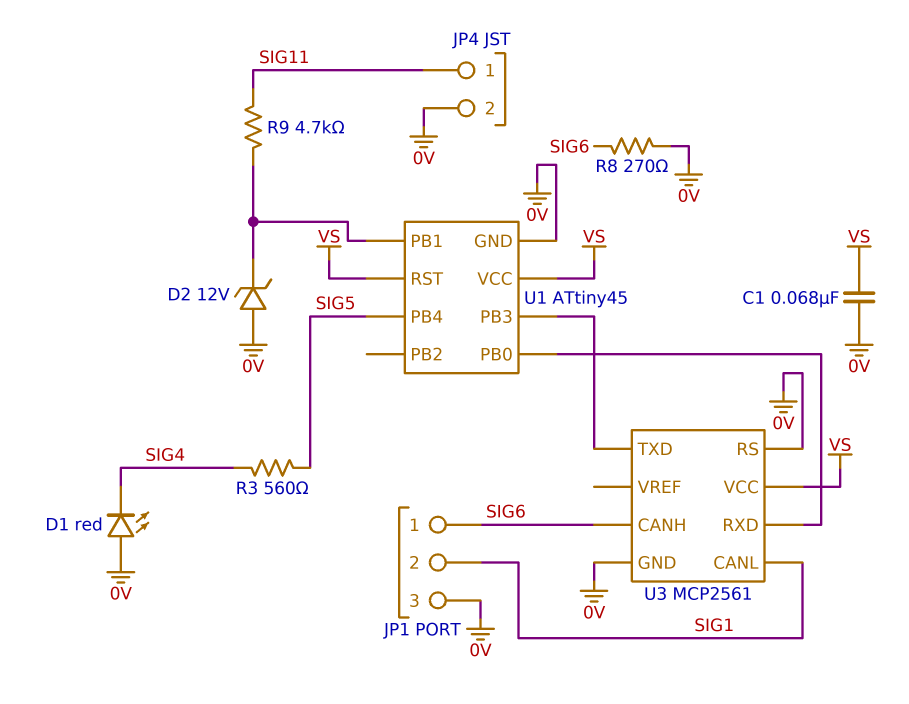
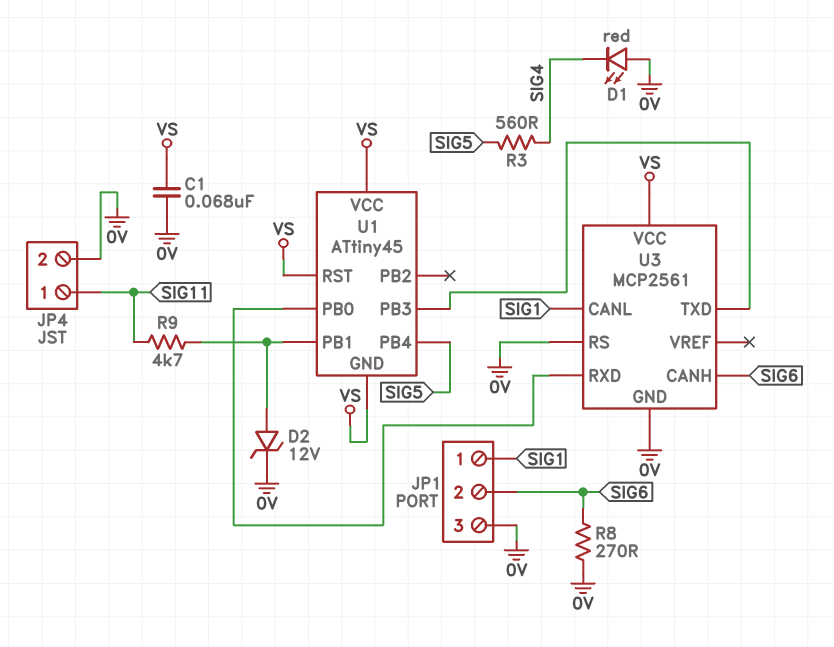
D2: zener 12V (A 0V, K U1/PB1) -> zener 12V (A U1/PB1, K 0V)
JP1 pin 1: SIG6 -> SIG1
JP1 pin 2: SIG1 -> SIG6
U1 pin GND: 0V -> VS

